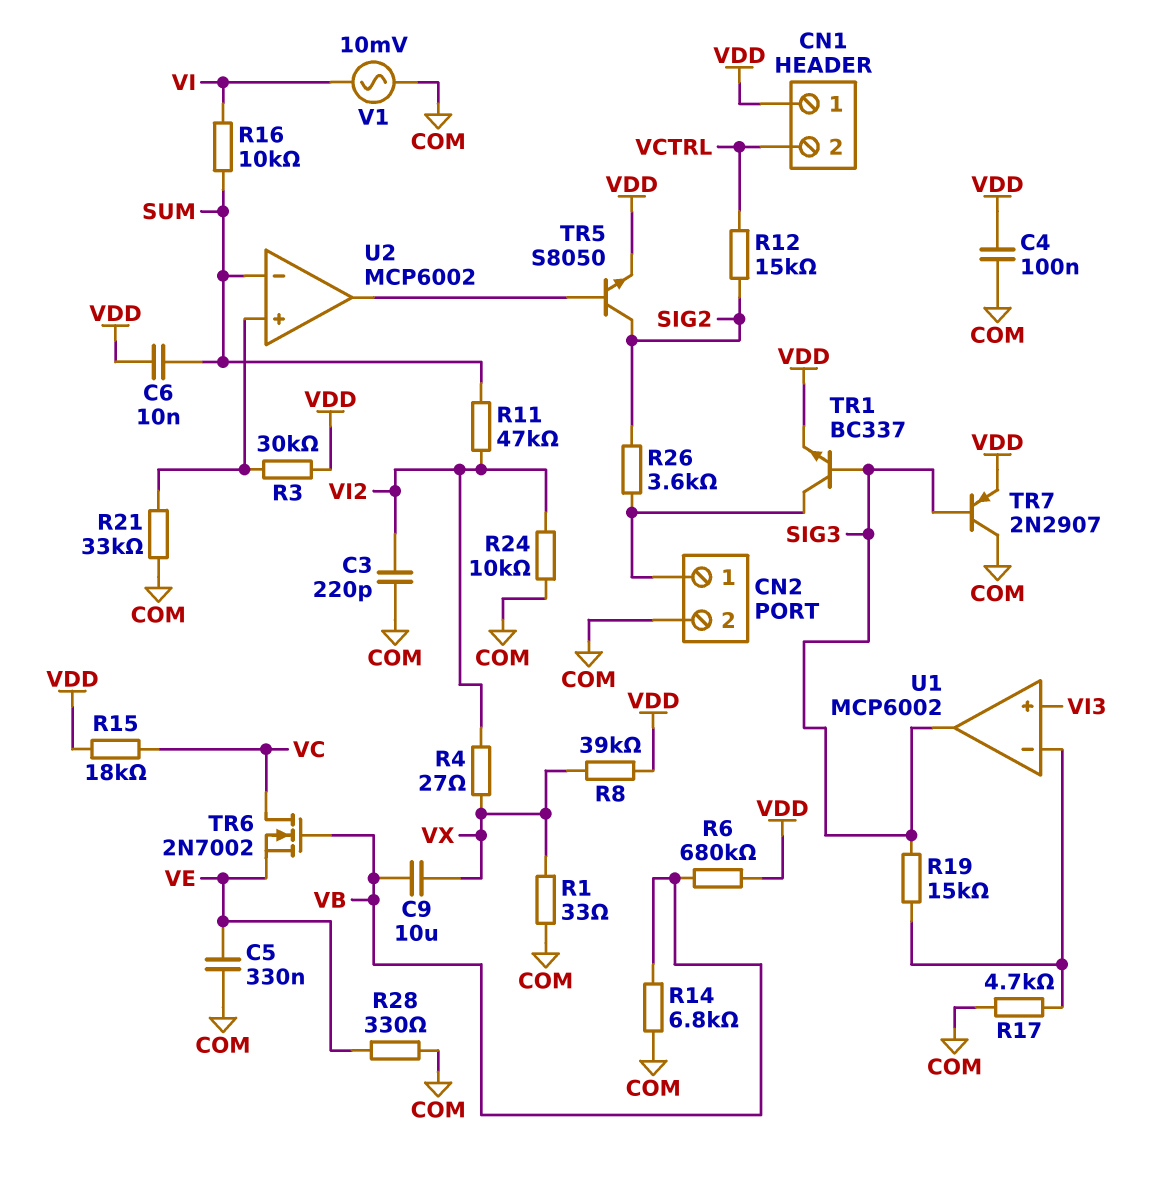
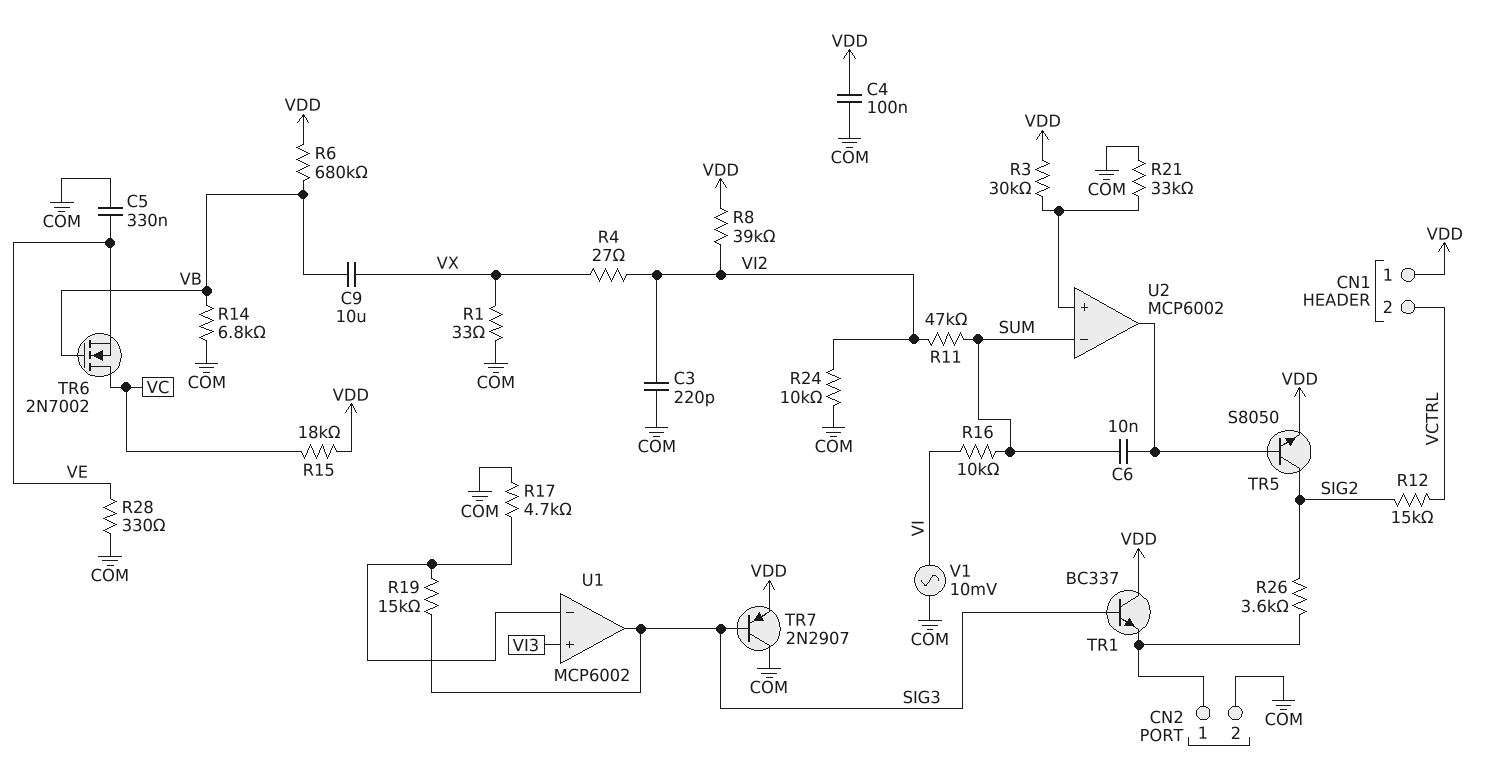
C6: 10nF (SUM, VDD) -> 10nF (SUM, U2/out)
R8: 39k (VDD, VX) -> 39k (VDD, VI2)
TR1: NPN BC337 (B SIG3, C CN2/1, E VDD) -> NPN BC337 (B SIG3, C VDD, E CN2/1)

